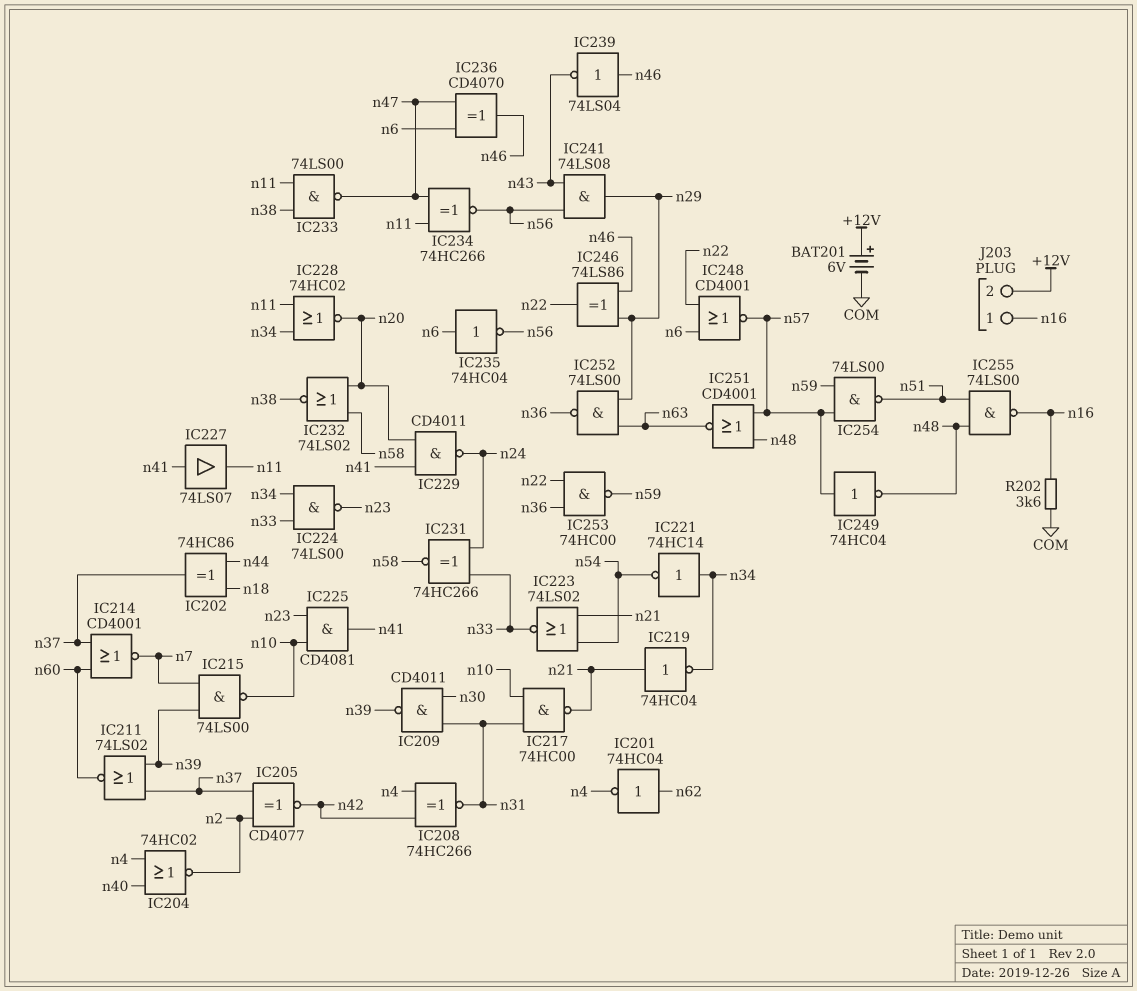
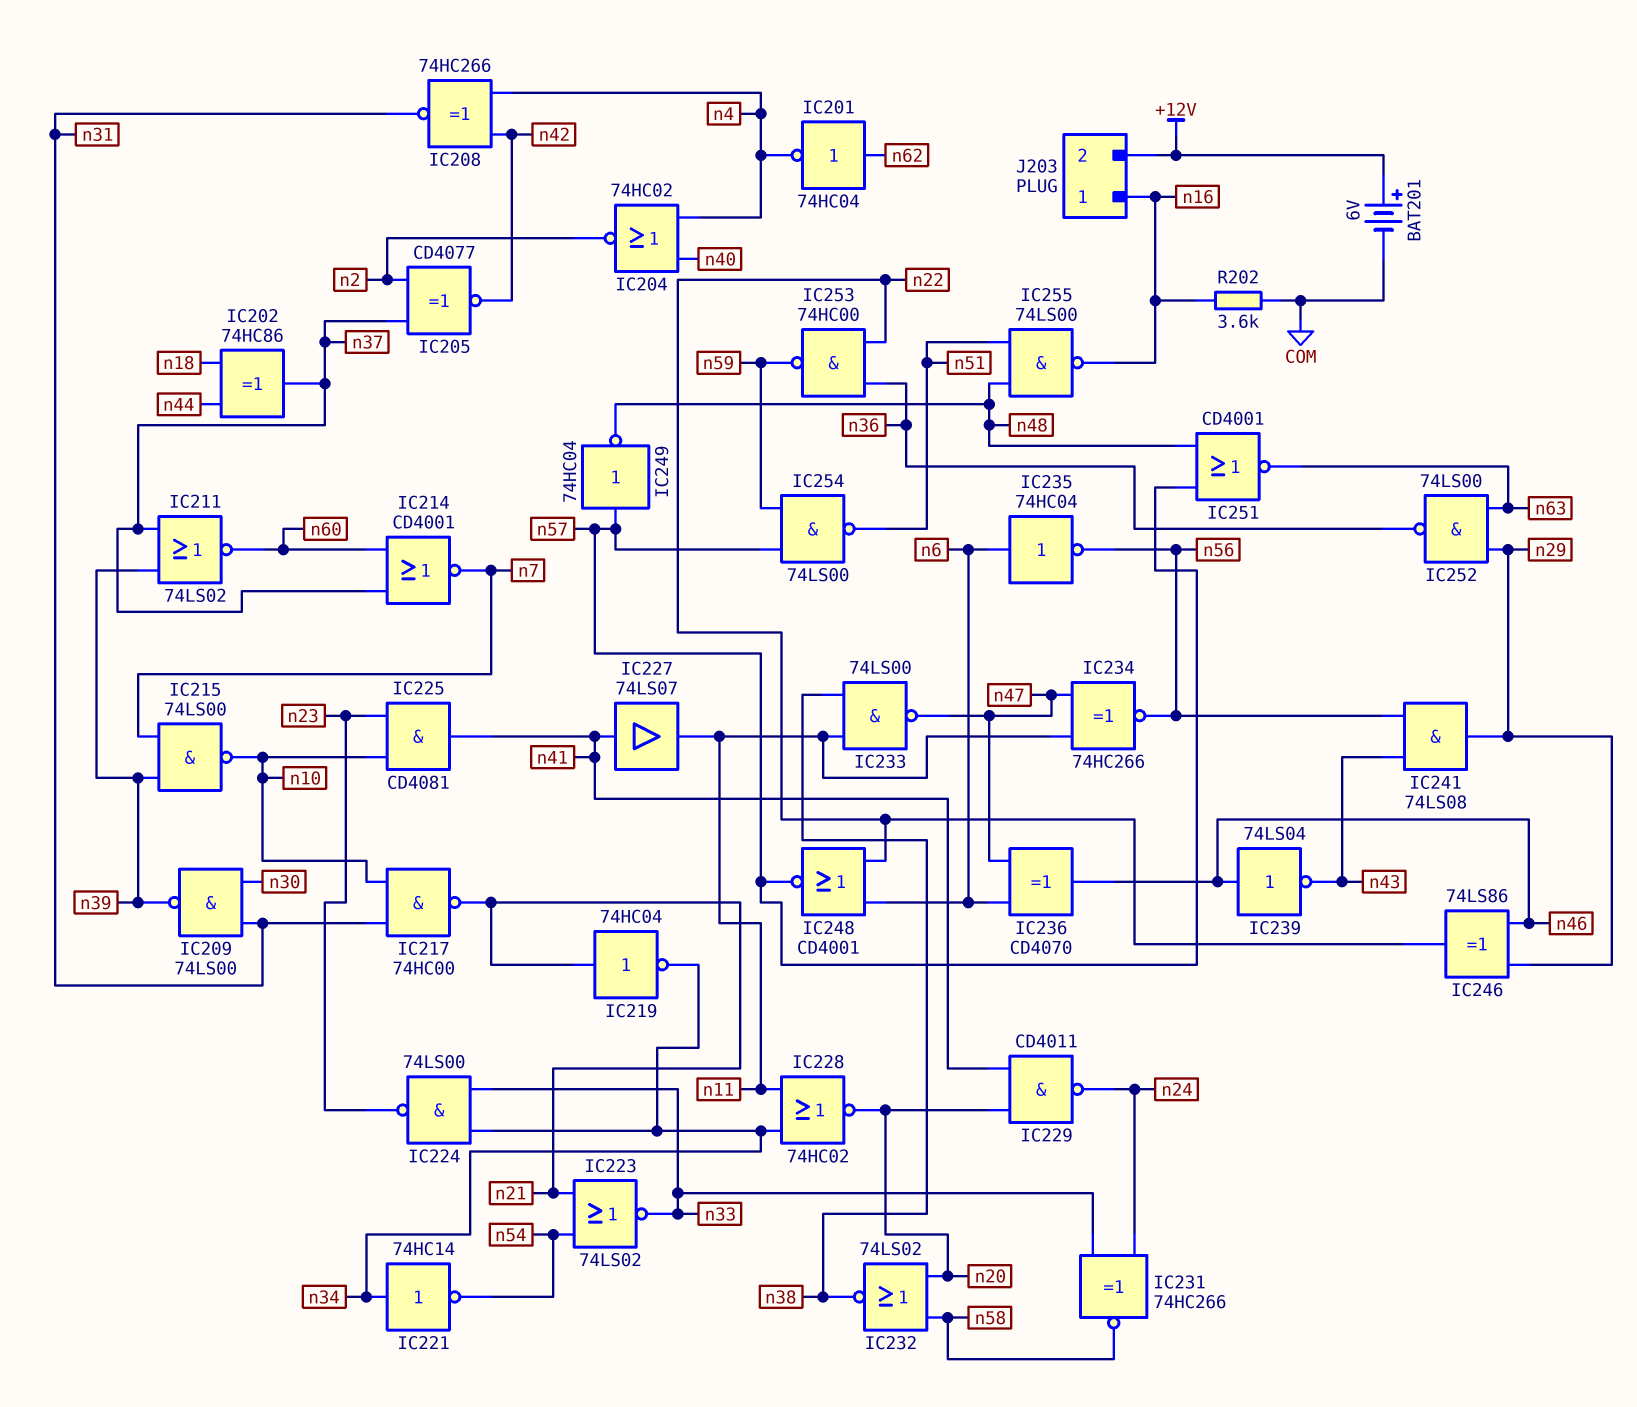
IC209: NAND CD4011 (in n30, in n31, out n39) -> NAND 74LS00 (in n30, in n31, out n39)

